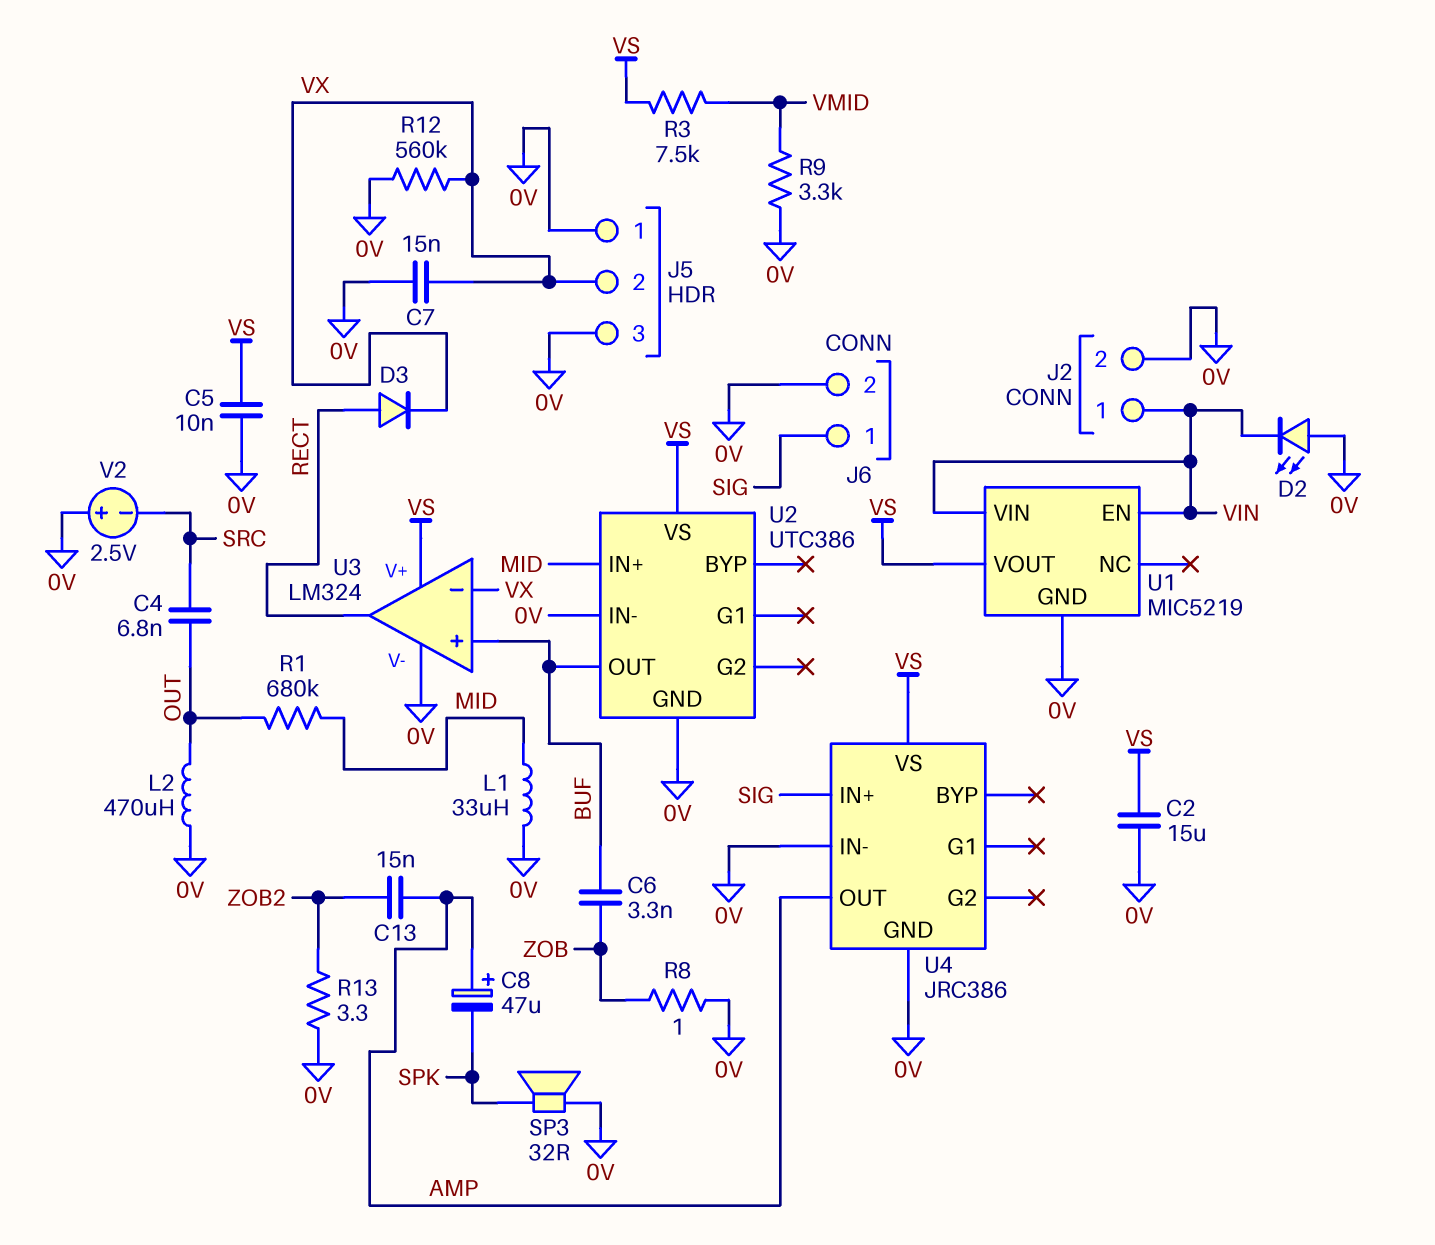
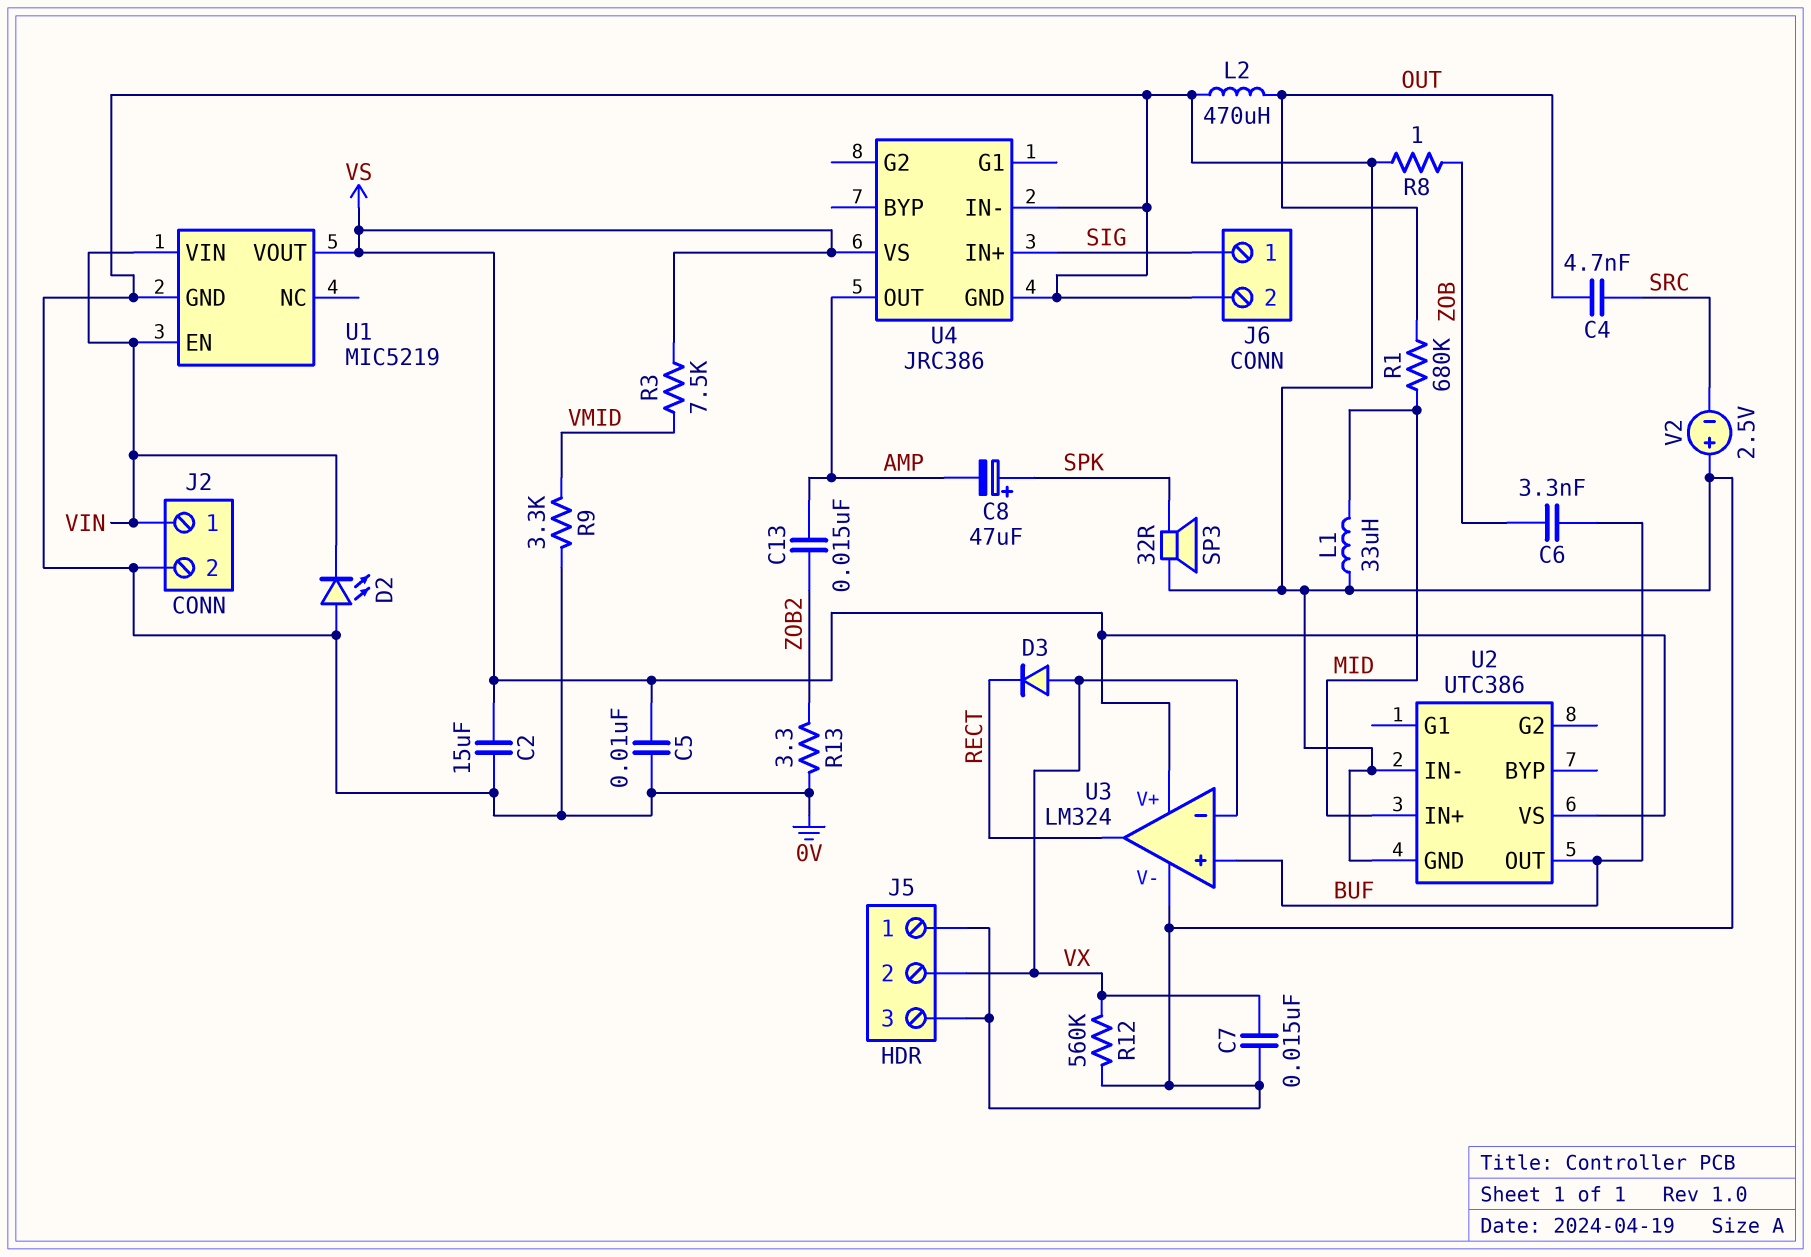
C4: 6.8nF (OUT, SRC) -> 4.7nF (OUT, SRC)
C8: 47uF (plus AMP, minus SPK) -> 47uF (plus SPK, minus AMP)
D3: diode (A RECT, K VX) -> diode (A VX, K RECT)

